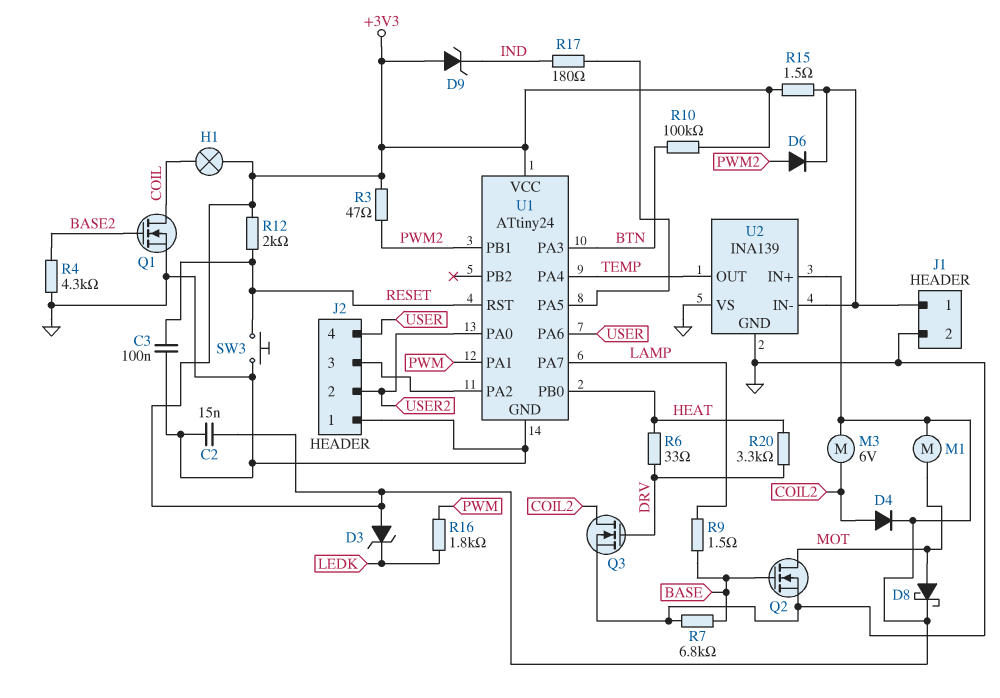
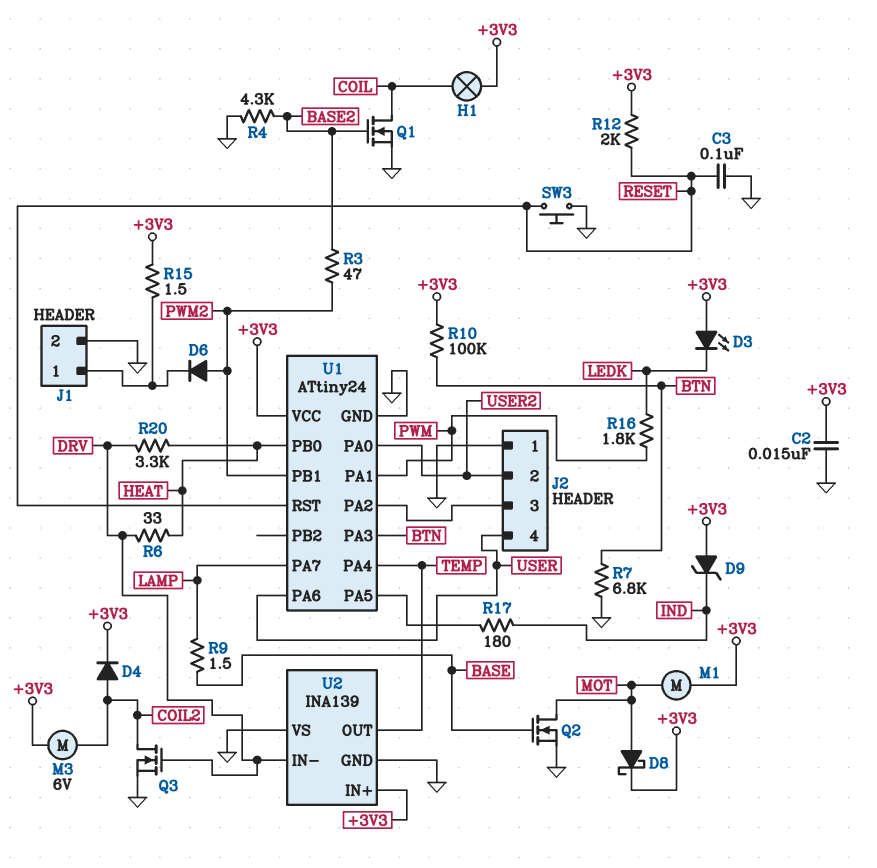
D3: zener (A +3V3, K LEDK) -> LED (A +3V3, K LEDK)
R3: 47 (+3V3, PWM2) -> 47 (BASE2, PWM2)
R7: 6.8k (BASE, GND) -> 6.8k (BTN, GND)
U2 pin IN-: J1/1 -> DRV

